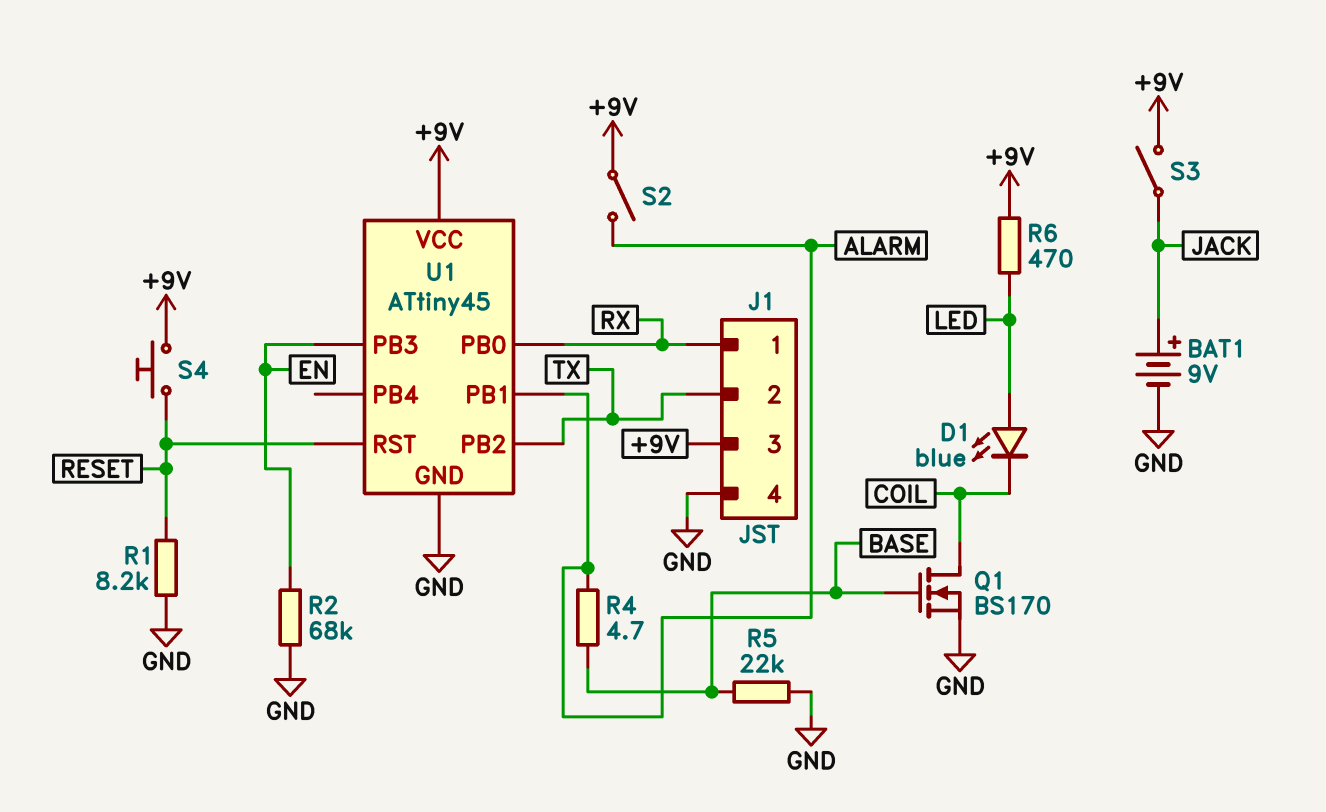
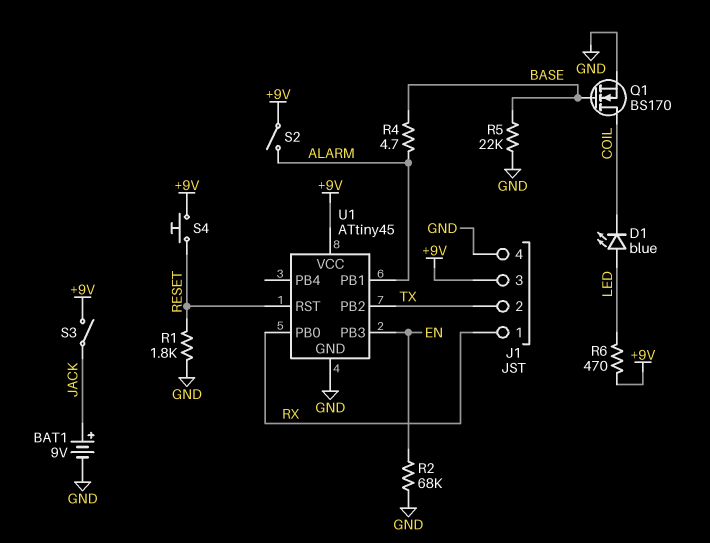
R1: 8.2k (GND, RESET) -> 1.8k (GND, RESET)

